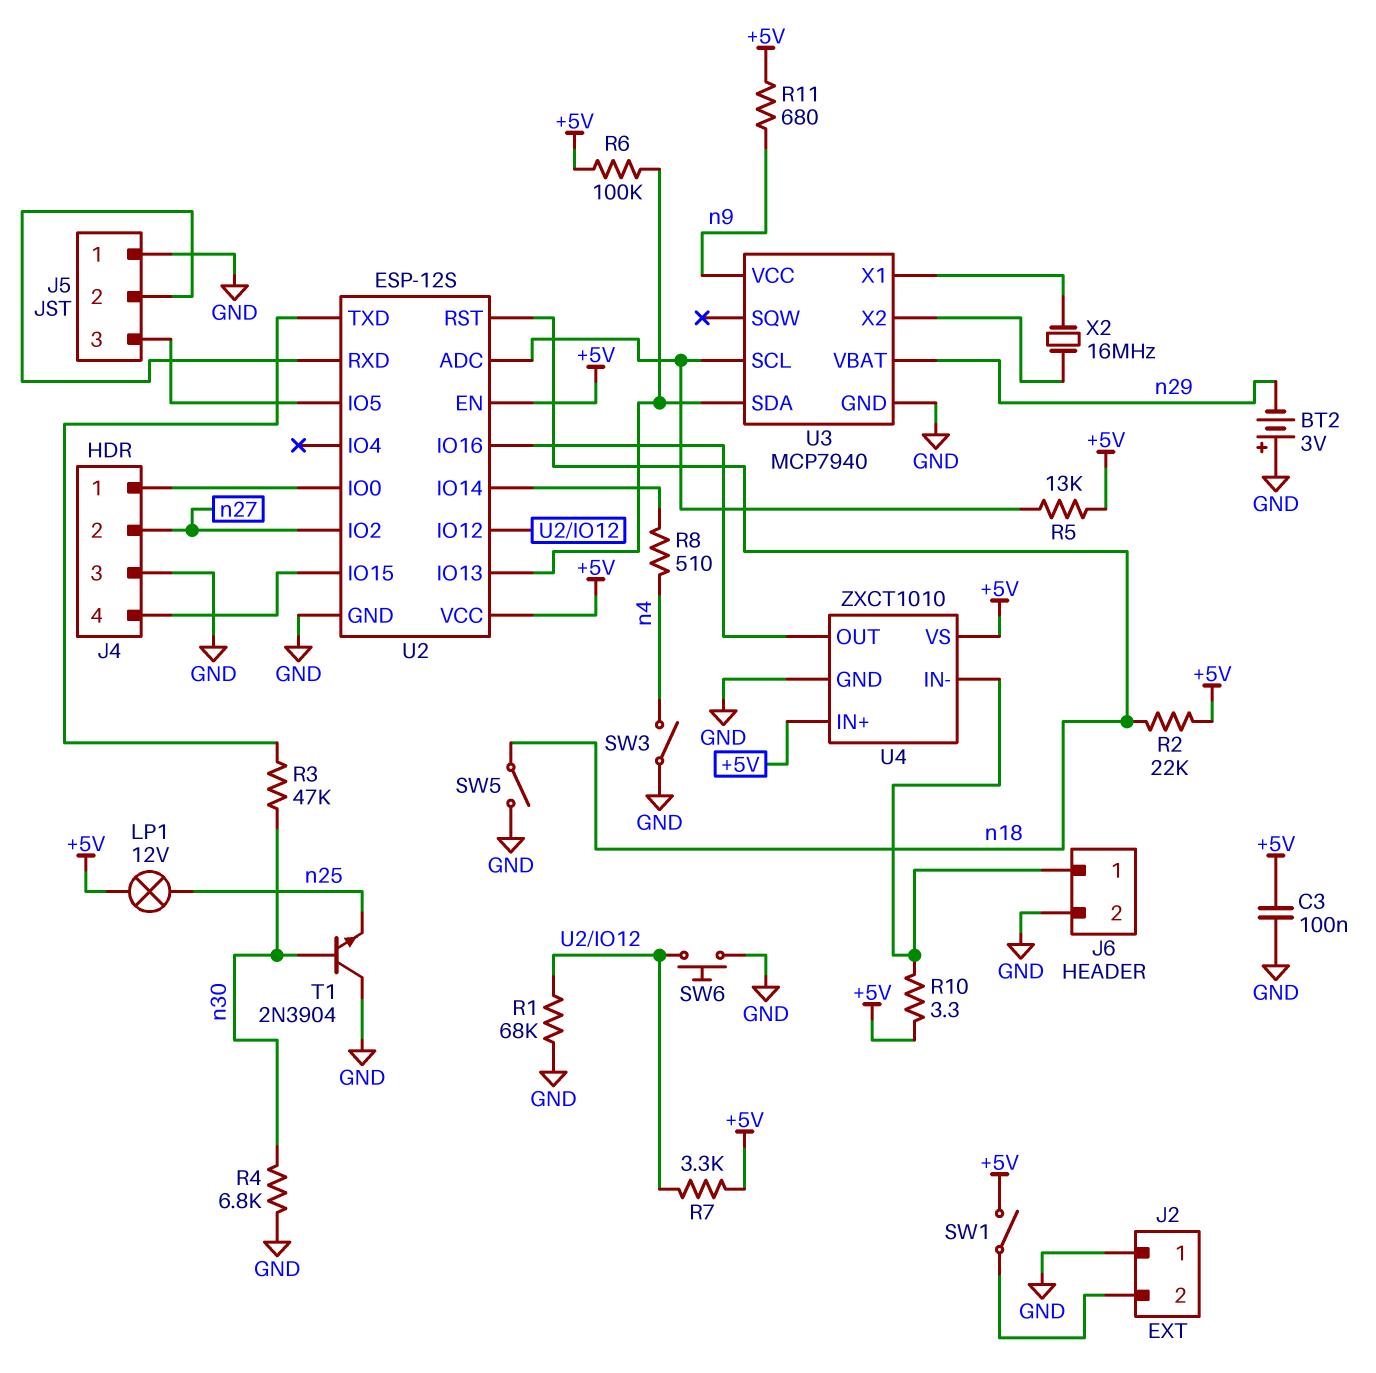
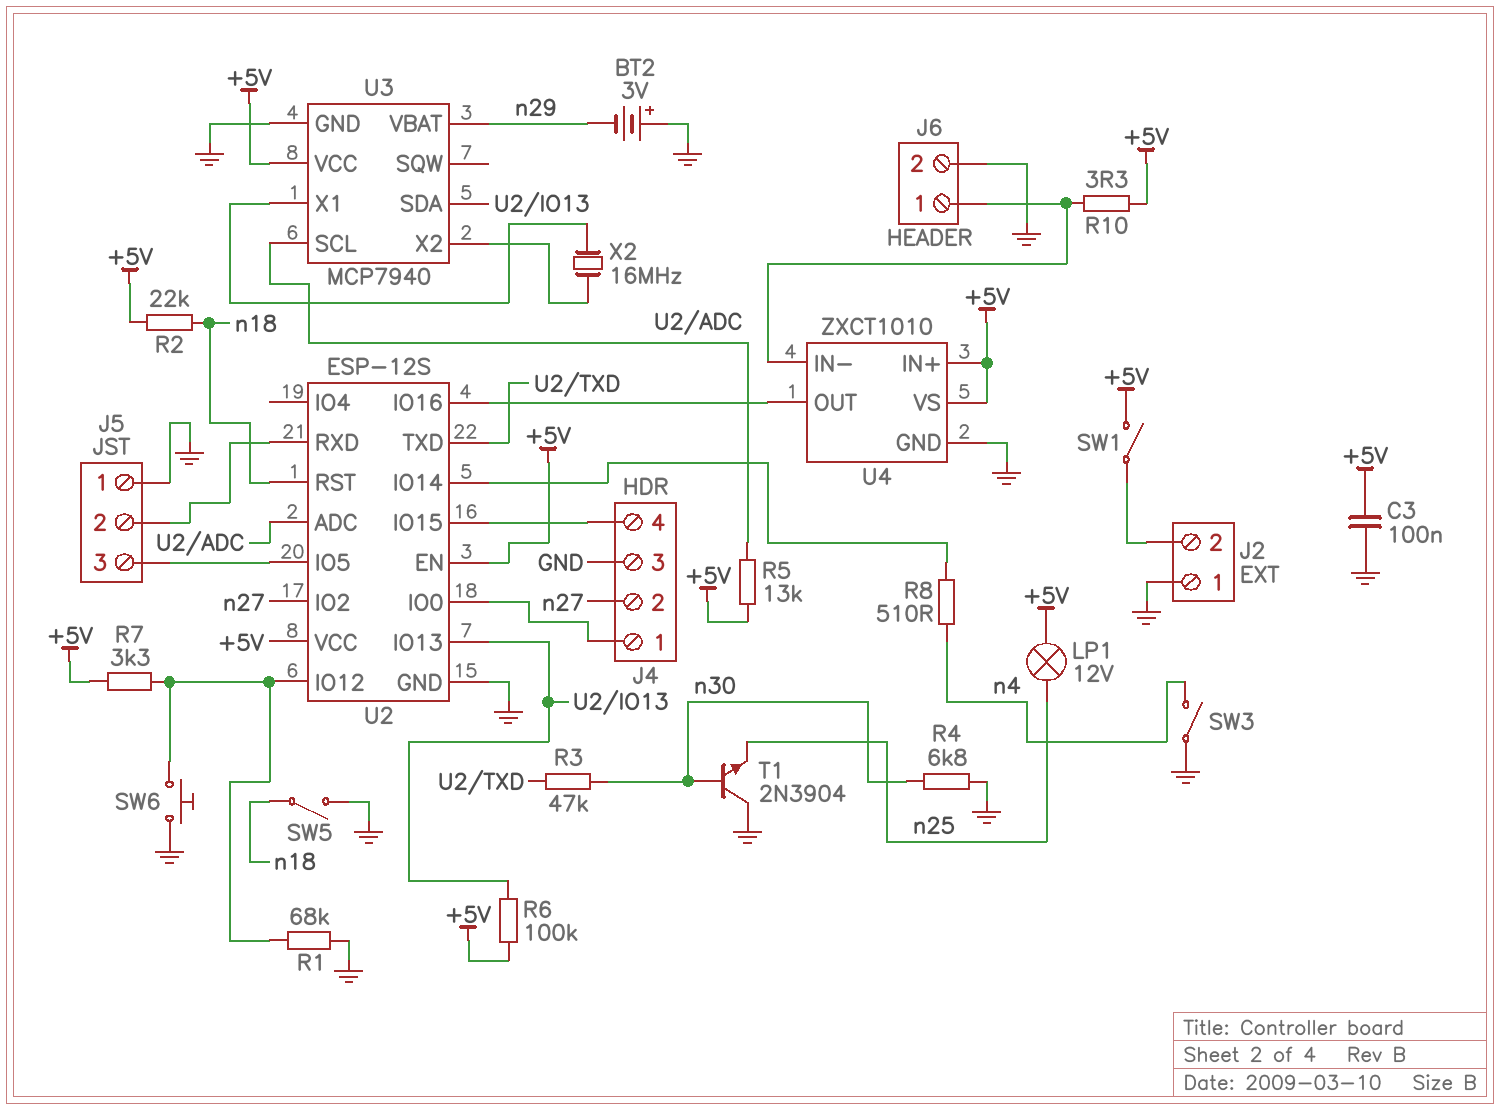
R11: 680 (+5V, n9) -> none
U3 pin VCC: n9 -> +5V

